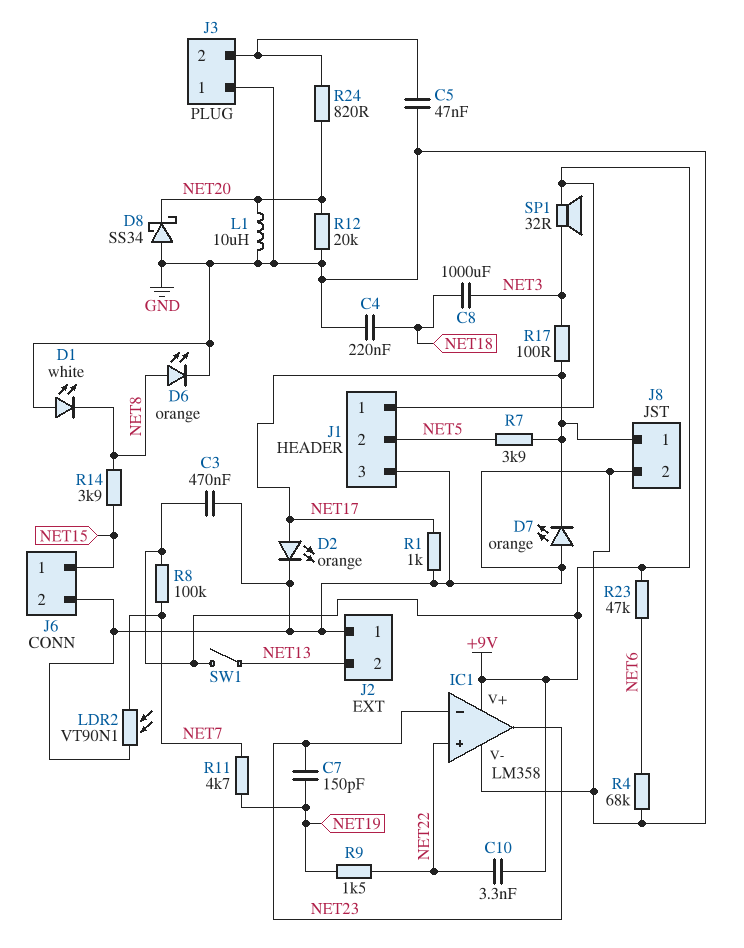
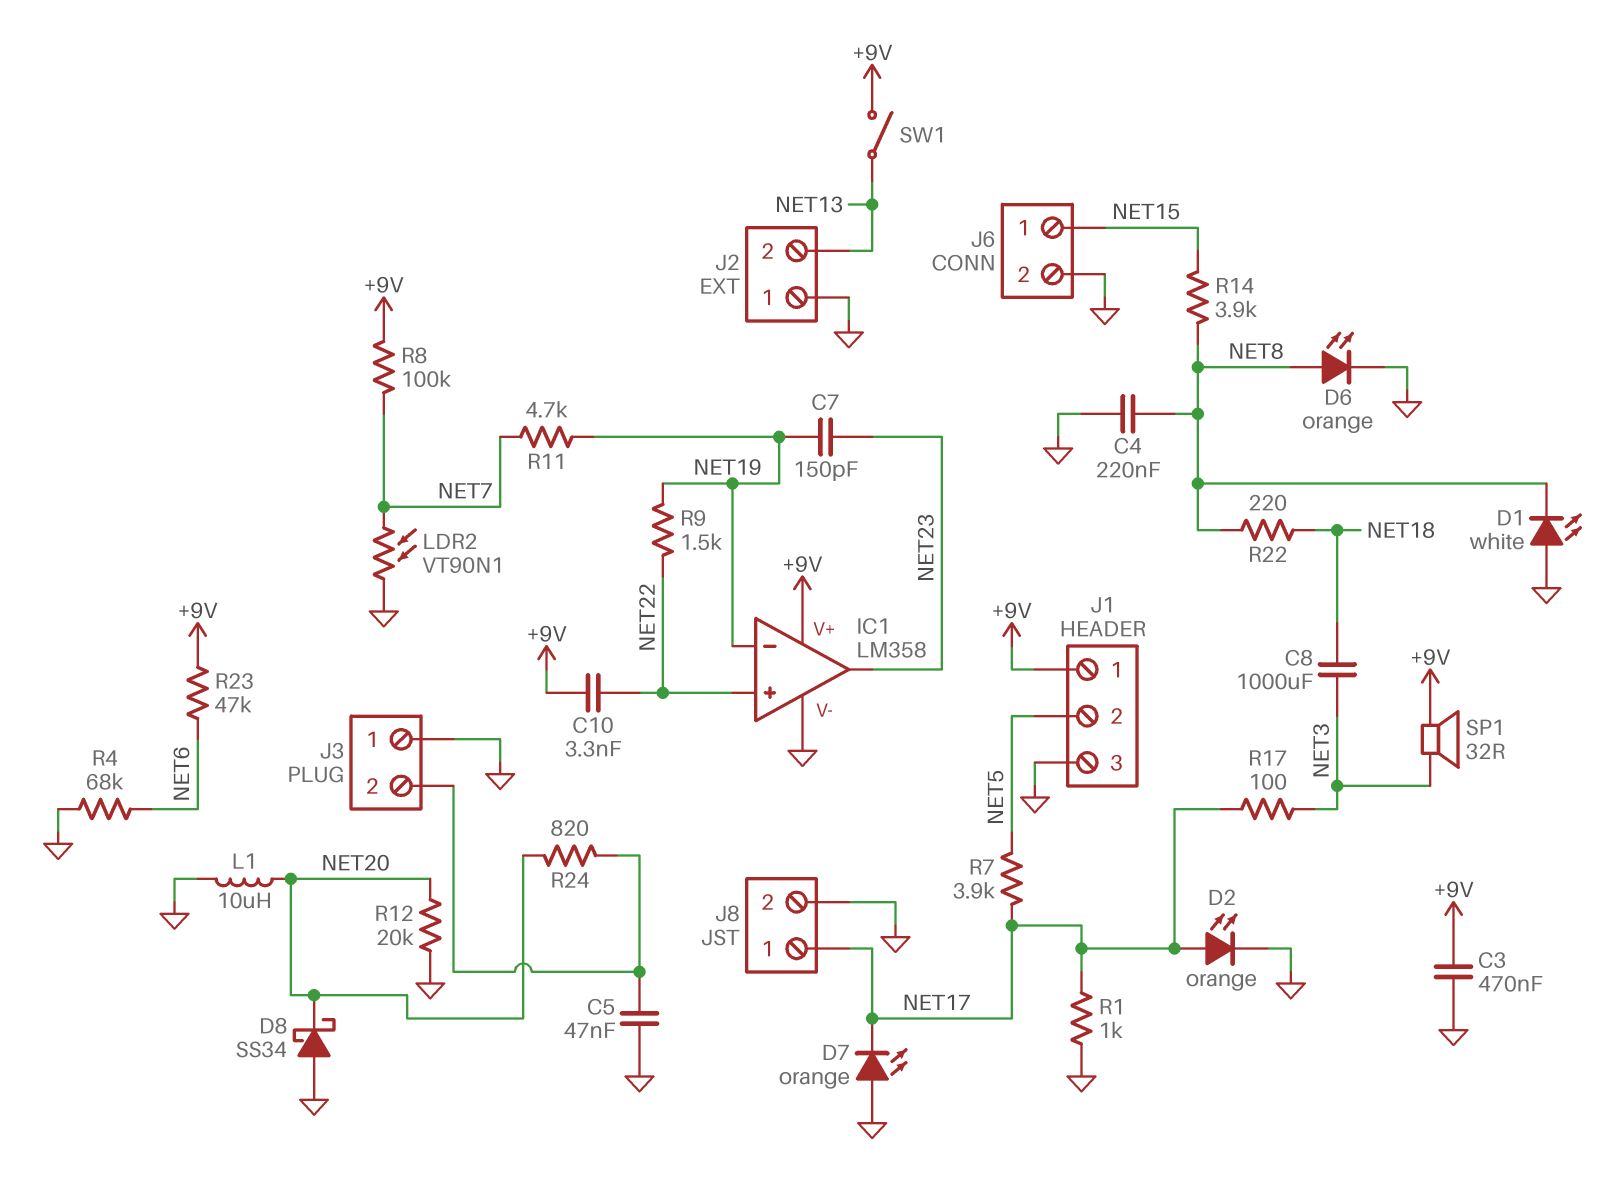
C4: 220nF (GND, NET18) -> 220nF (GND, NET8)
IC1 pin in-: NET23 -> NET19
R22: none -> 220 (NET8, NET18)

